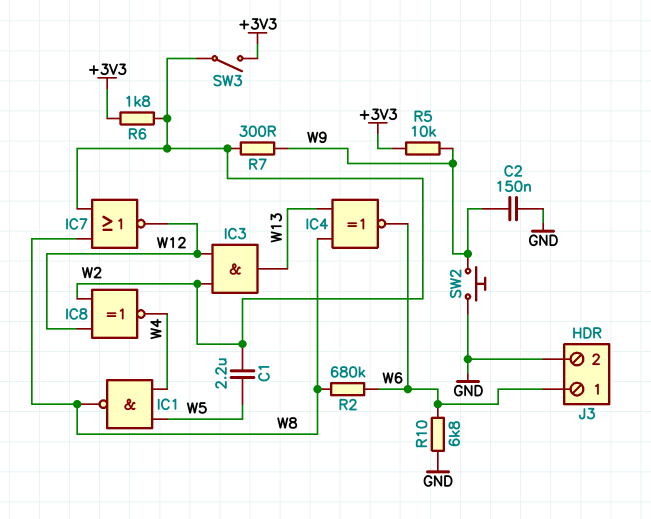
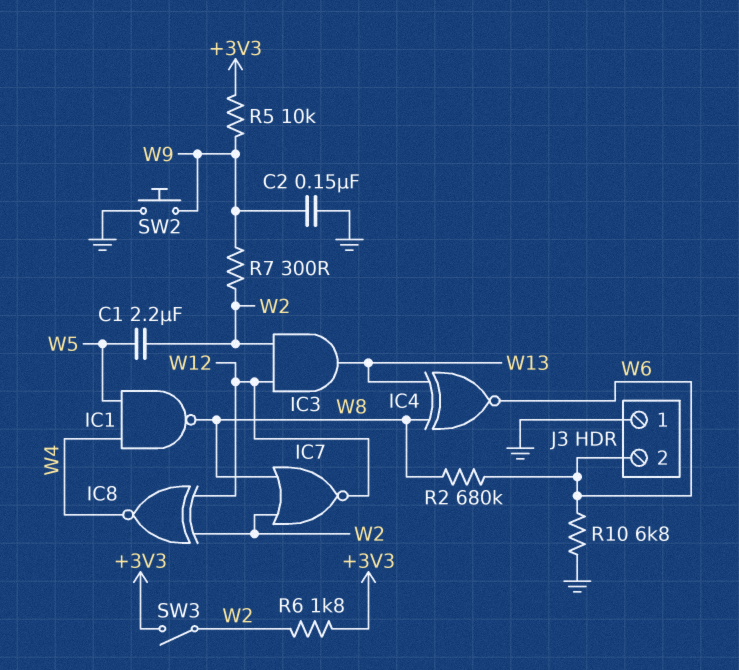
J3 pin 1: W6 -> GND
J3 pin 2: GND -> W6

